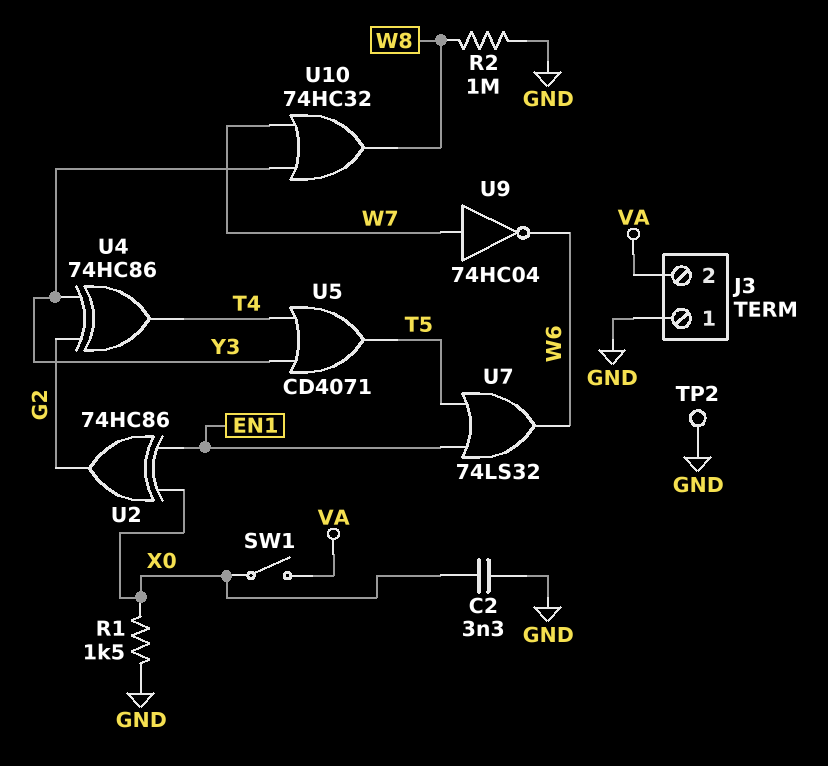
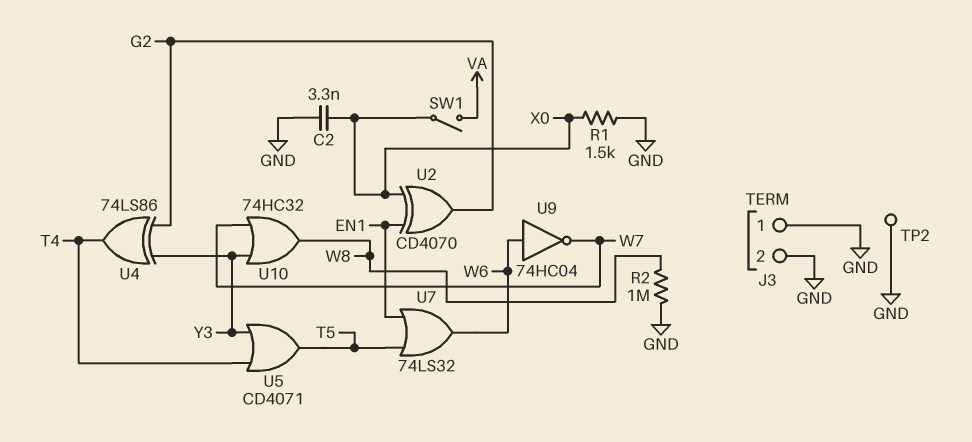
J3 pin 2: VA -> GND
U2: XOR 74HC86 (in EN1, in X0, out G2) -> XOR CD4070 (in EN1, in X0, out G2)
U4: XOR 74HC86 (in G2, in Y3, out T4) -> XOR 74LS86 (in G2, in Y3, out T4)
U9: NOT 74HC04 (in W7, out W6) -> NOT 74HC04 (in W6, out W7)

